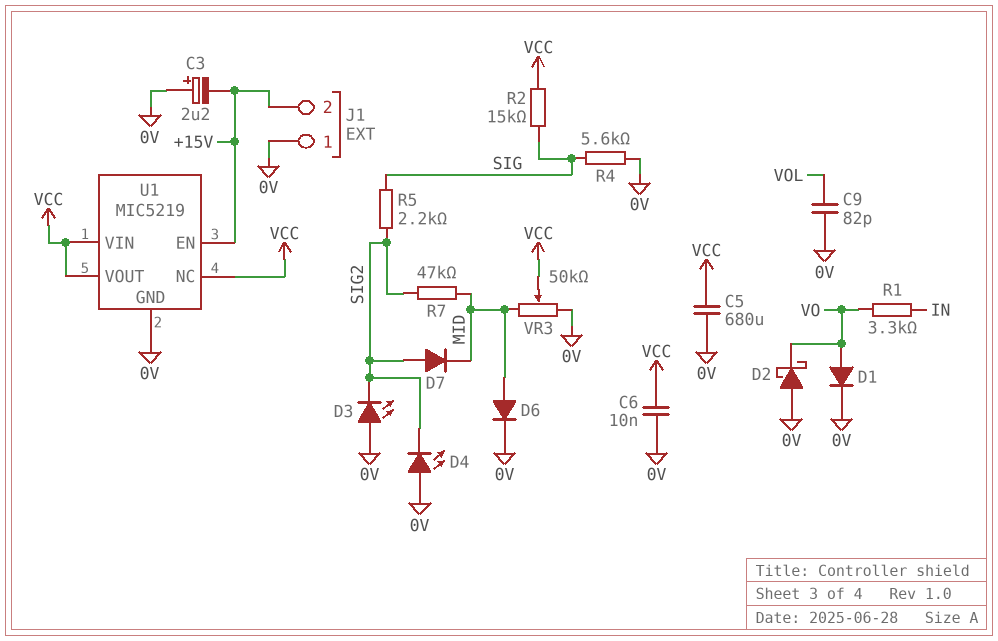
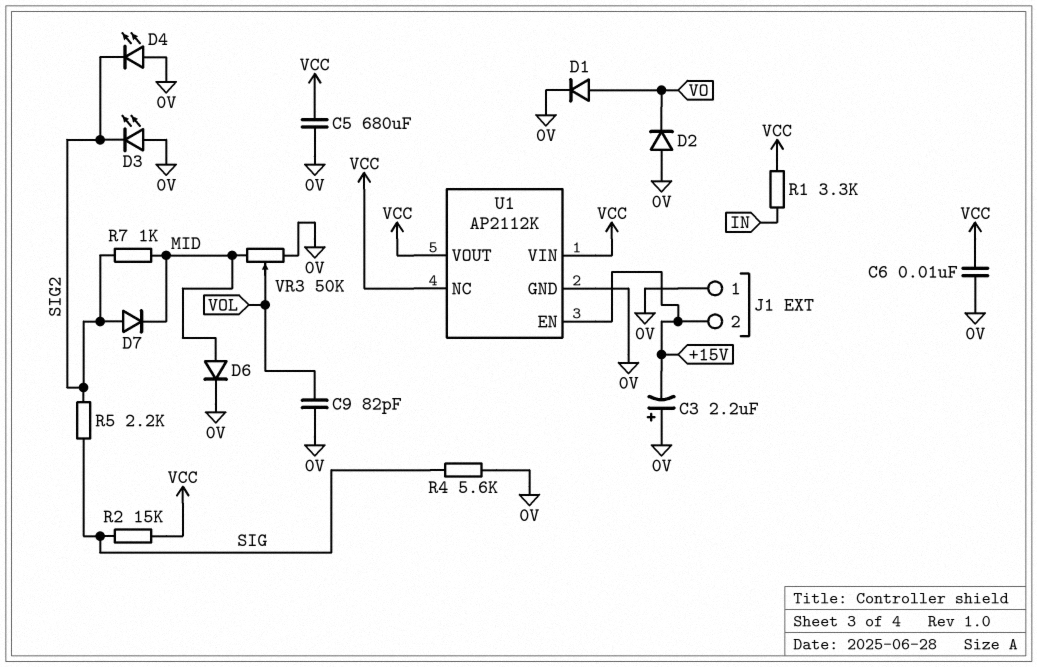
D2: schottky (A 0V, K VO) -> diode (A 0V, K VO)
R1: 3.3k (IN, VO) -> 3.3k (IN, VCC)
R7: 47k (MID, SIG2) -> 1k (MID, SIG2)
U1: MIC5219 -> AP2112K
VR3: 50k (0V, MID, wiper VCC) -> 50k (0V, MID, wiper VOL)

